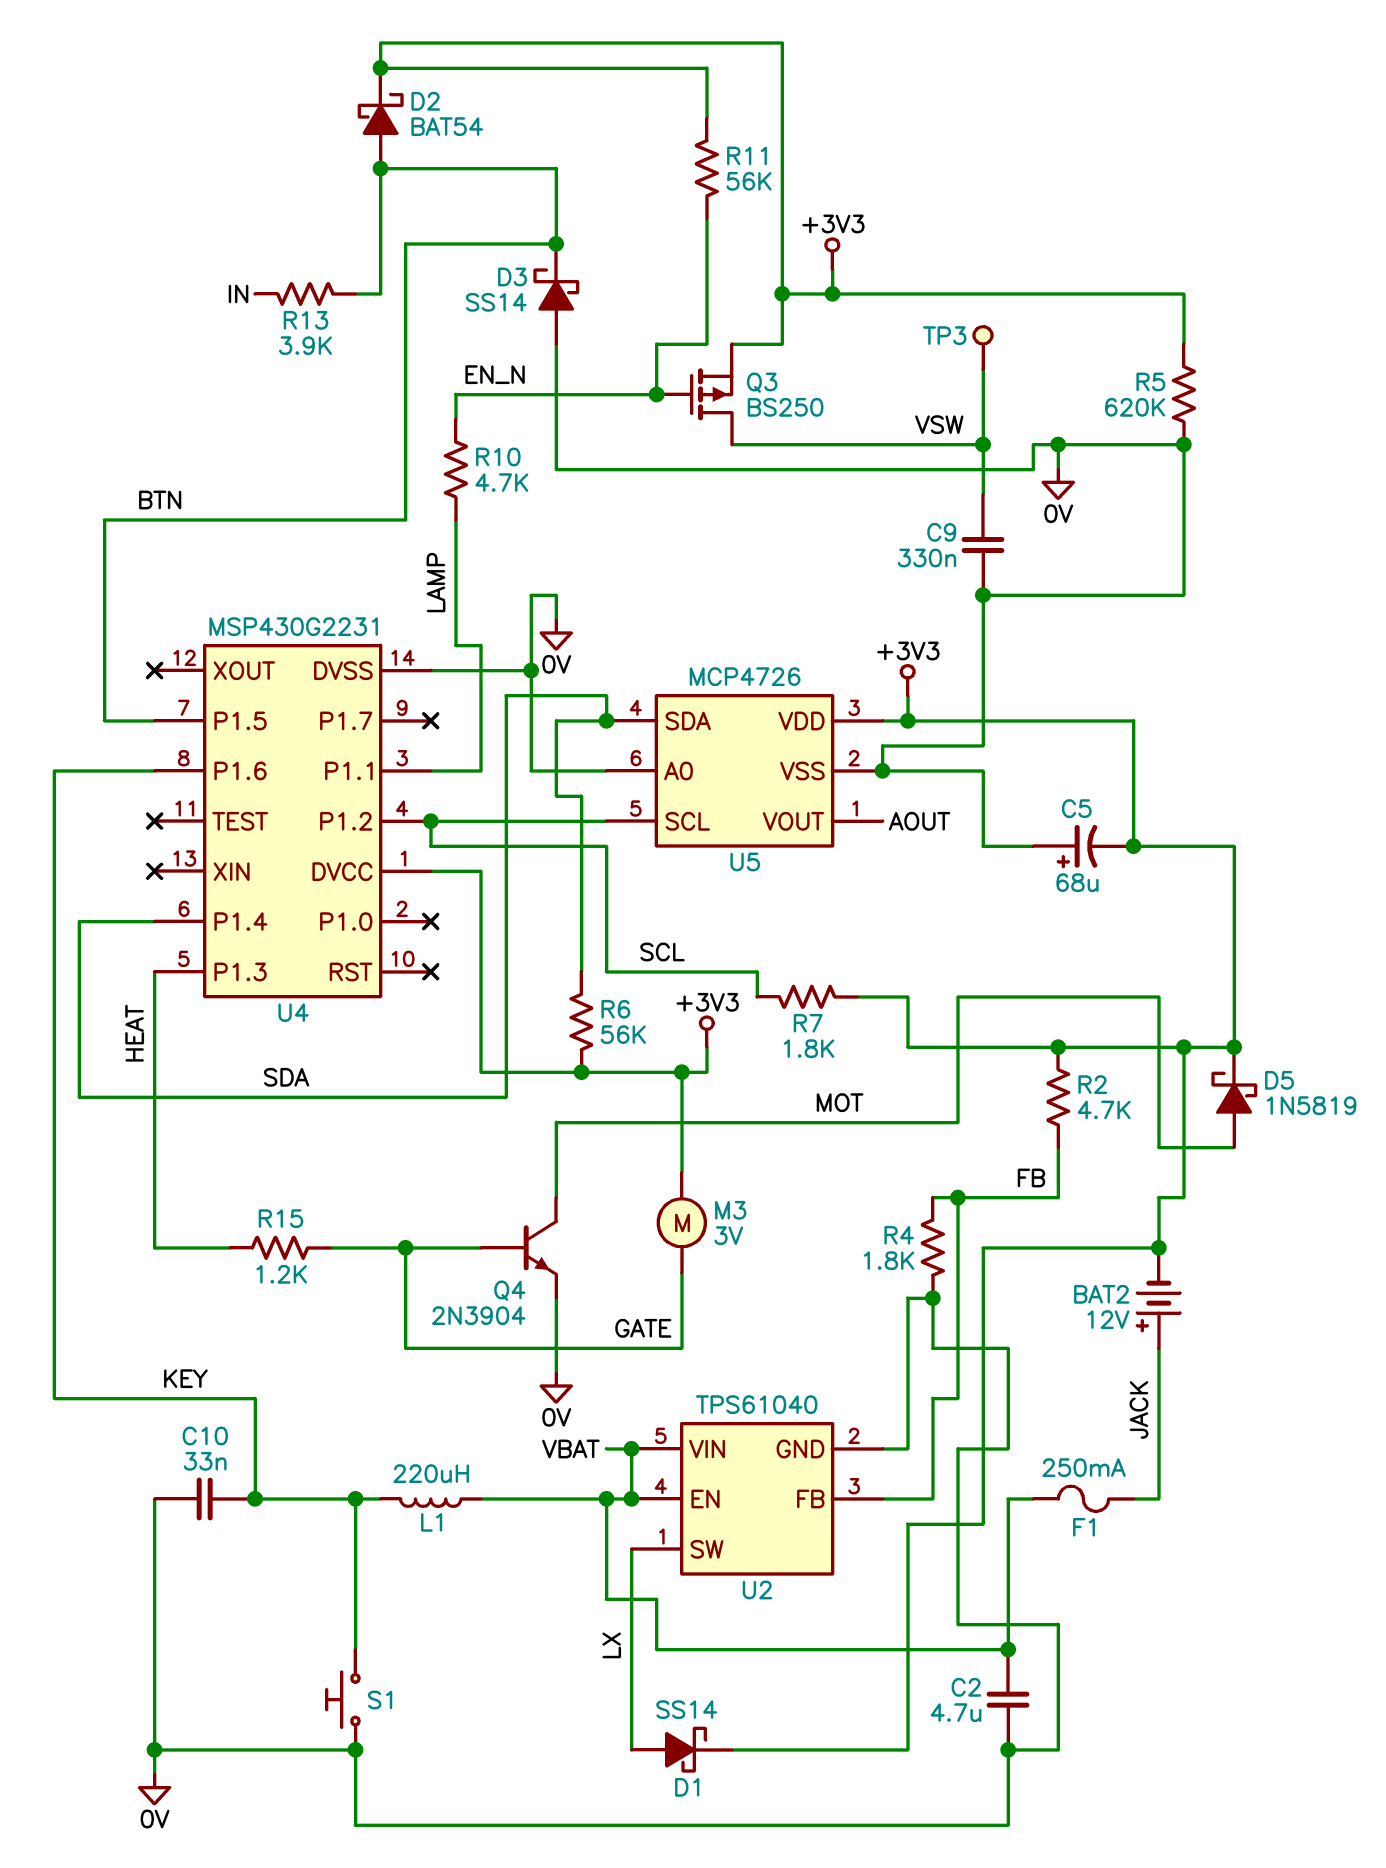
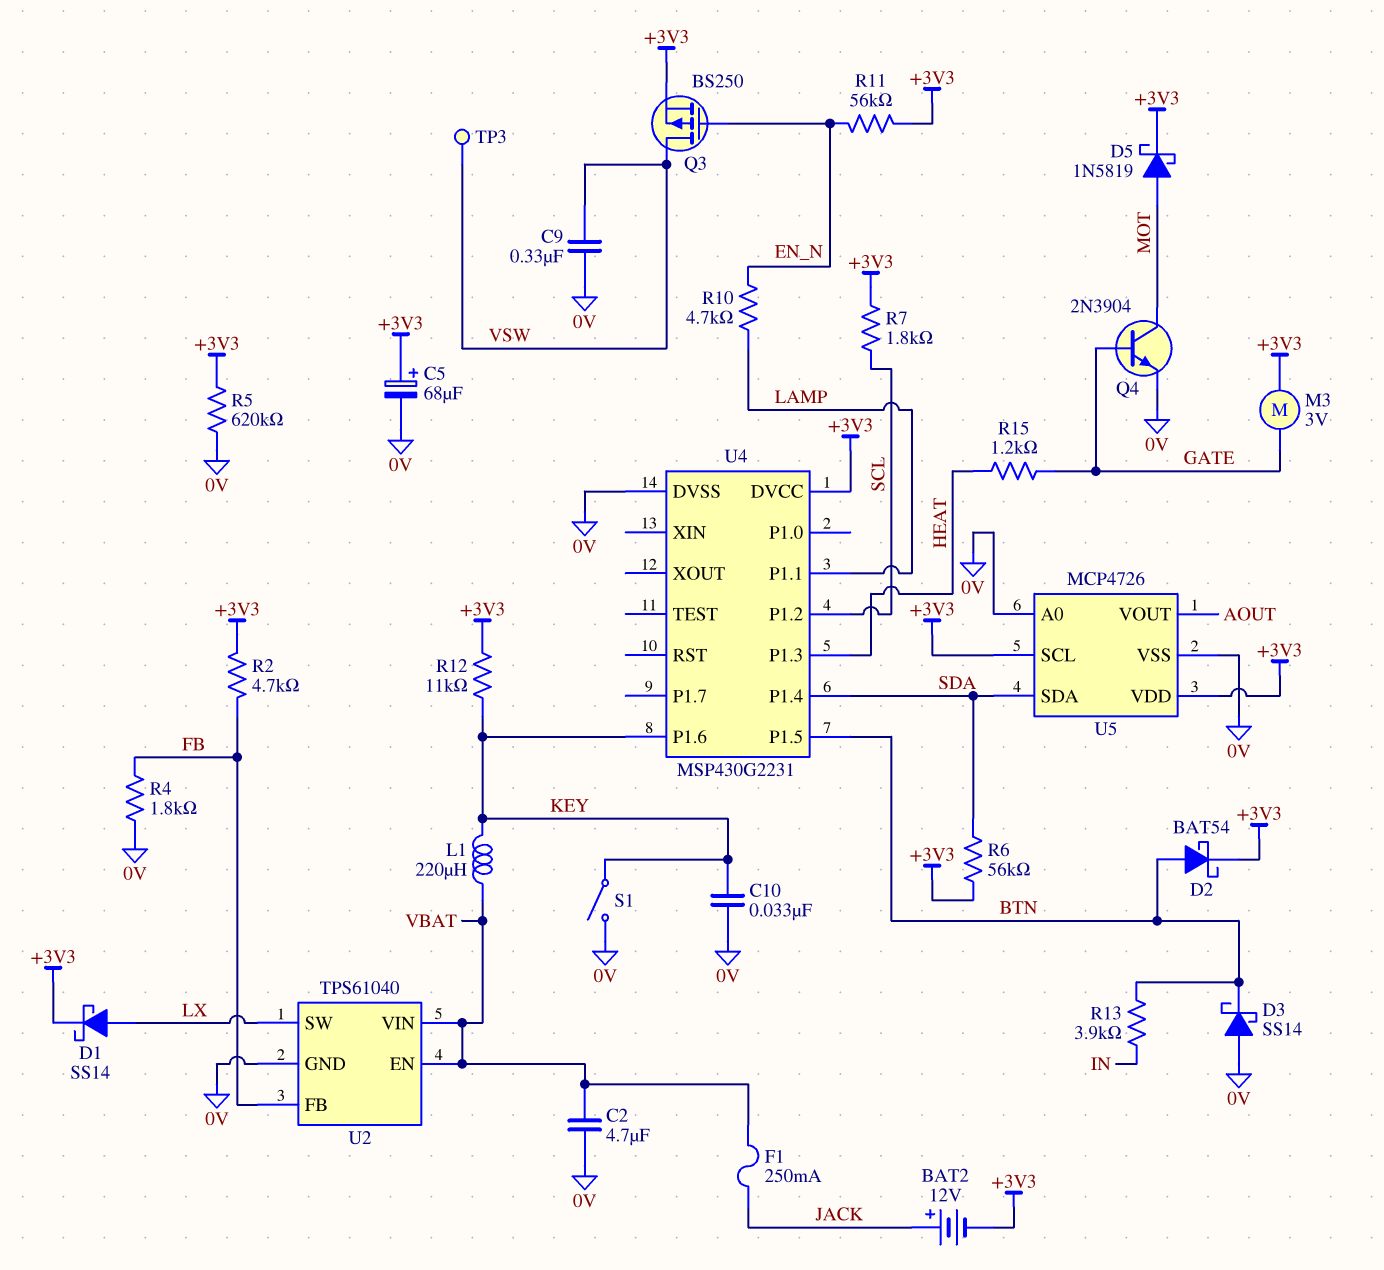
C5: 68uF (plus 0V, minus +3V3) -> 68uF (plus +3V3, minus 0V)
R12: none -> 11k (+3V3, KEY)
S1: button (0V, KEY) -> switch (0V, KEY)
U5 pin SCL: SCL -> +3V3

